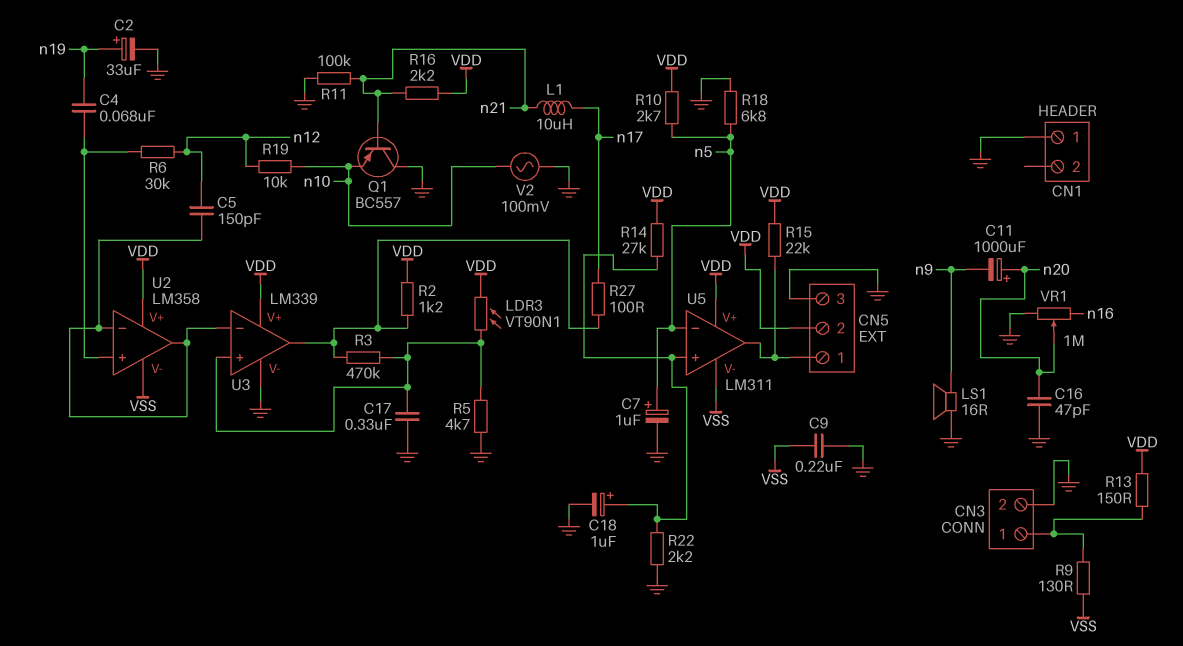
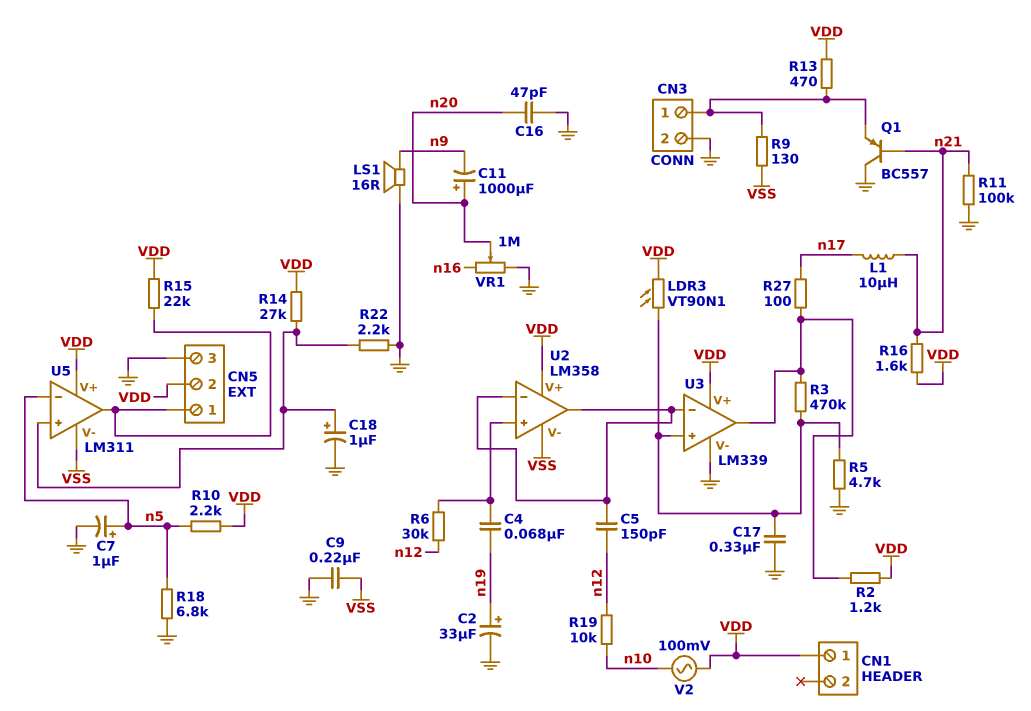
CN1 pin 1: GND -> VDD
Q1: PNP BC557 (B n21, C GND, E n10) -> PNP BC557 (B n21, C GND, E CN3/1)
R10: 2.7k (VDD, n5) -> 2.2k (VDD, n5)
R13: 150 (CN3/1, VDD) -> 470 (CN3/1, VDD)
R16: 2.2k (VDD, n21) -> 1.6k (VDD, n21)
V2: AC 100mV (GND, n10) -> AC 100mV (VDD, n10)

